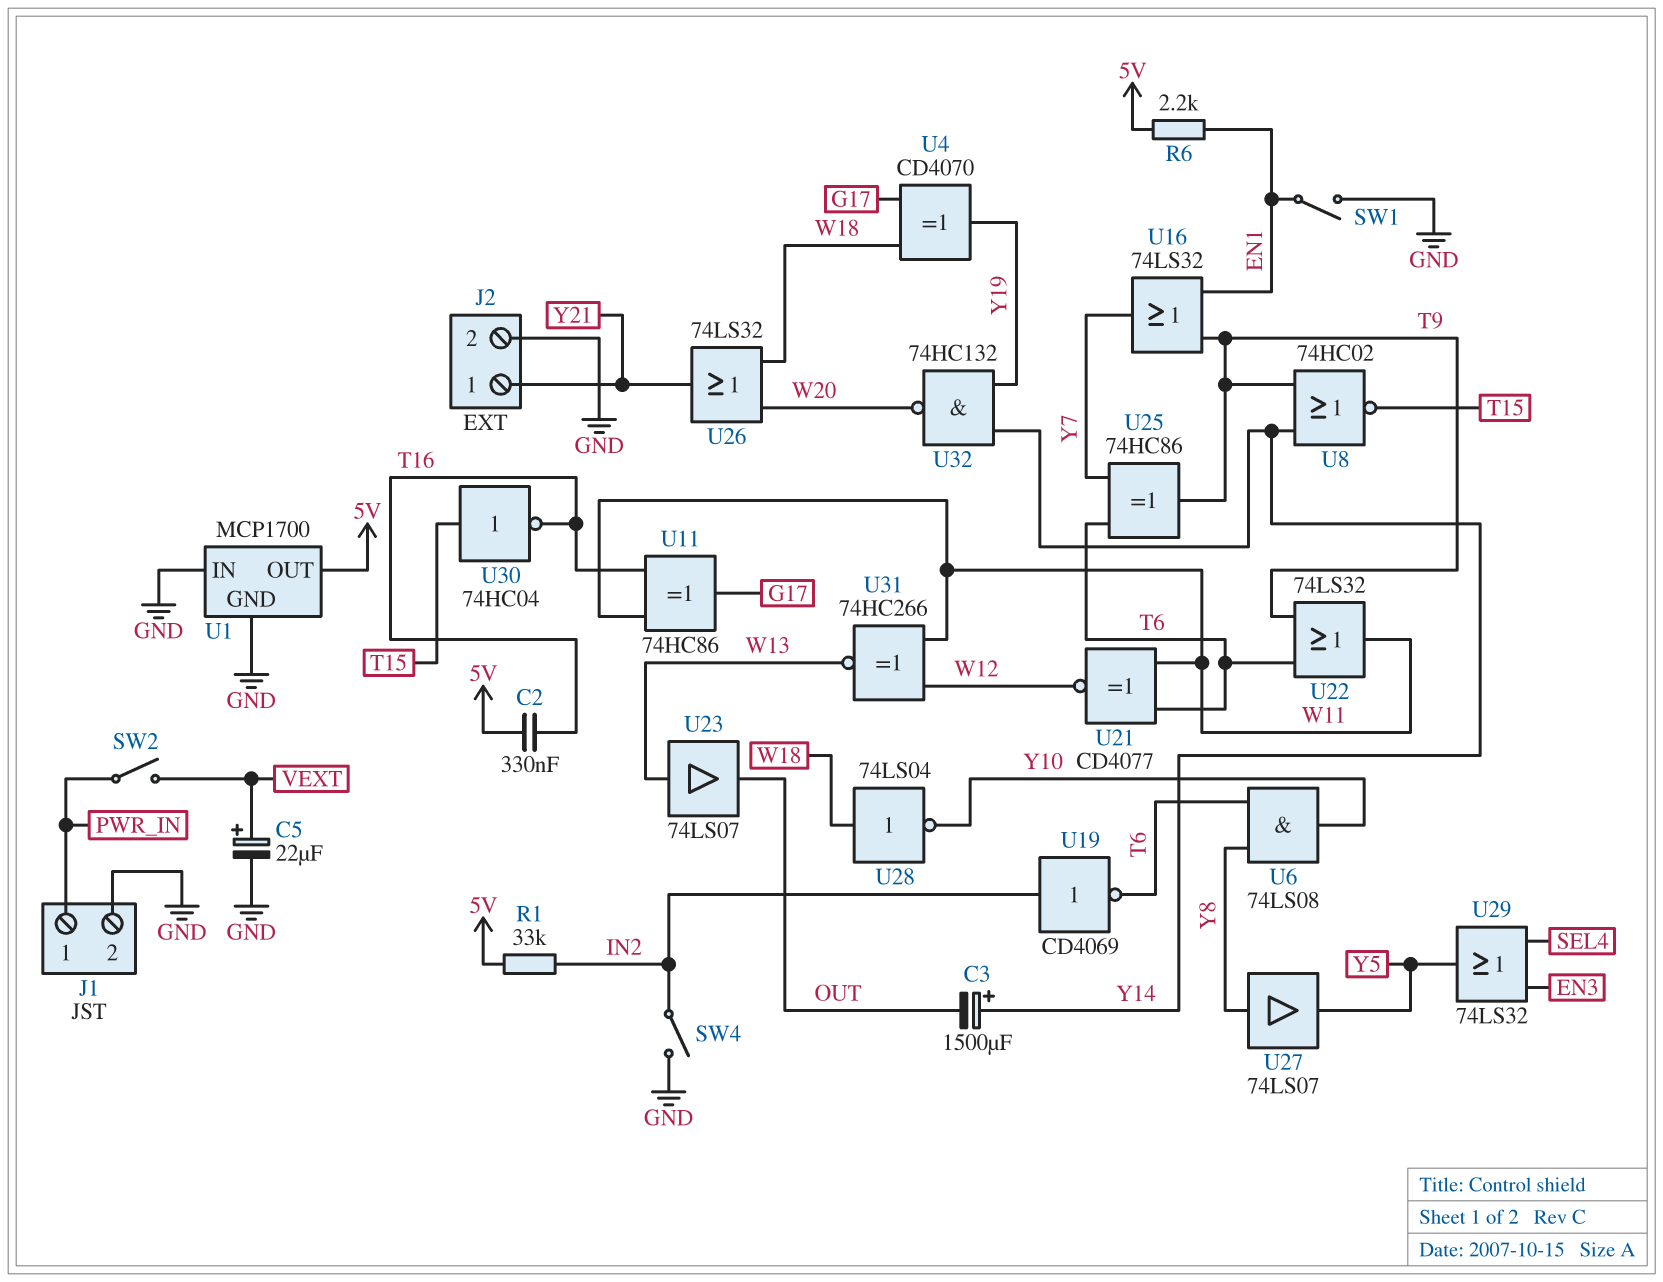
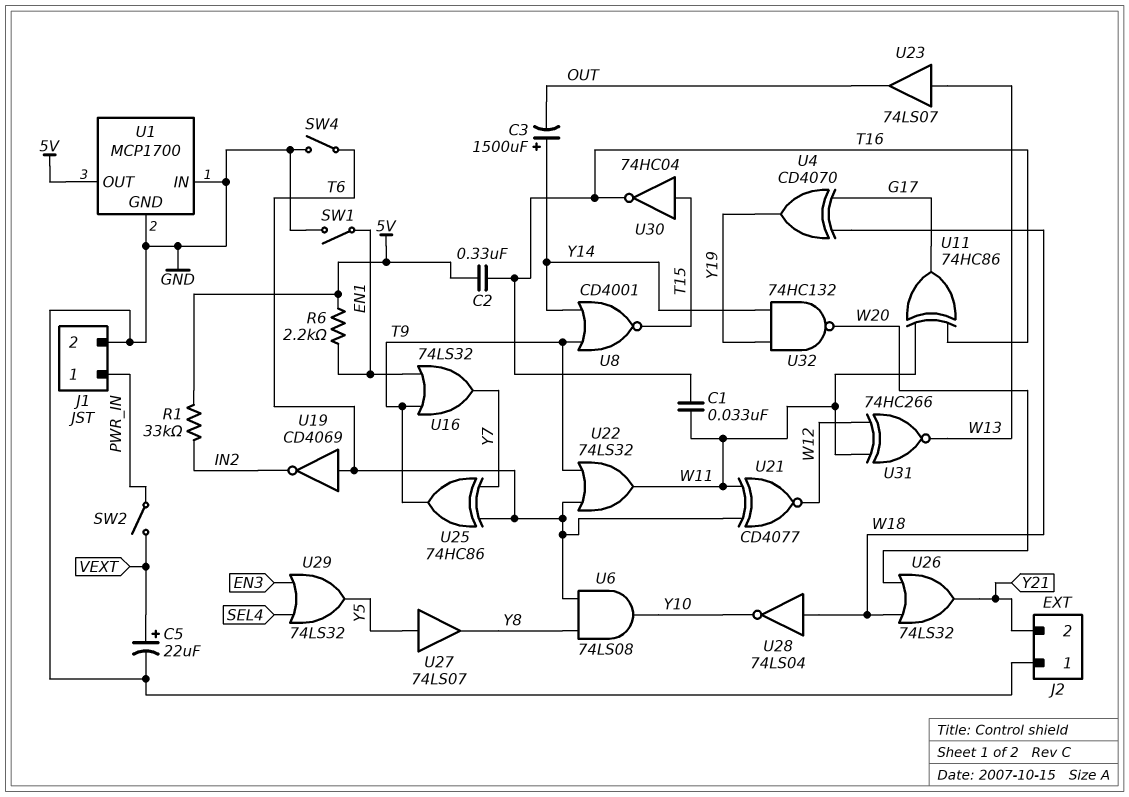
C1: none -> 33nF (T16, W11)
J2 pin 1: Y21 -> GND
J2 pin 2: GND -> Y21
SW4: switch (GND, IN2) -> switch (GND, T6)
U8: NOR 74HC02 (in T9, in Y14, out T15) -> NOR CD4001 (in T9, in Y14, out T15)
U19: NOT CD4069 (in IN2, out T6) -> NOT CD4069 (in T6, out IN2)
U27: buffer 74LS07 (in Y8, out Y5) -> buffer 74LS07 (in Y5, out Y8)

